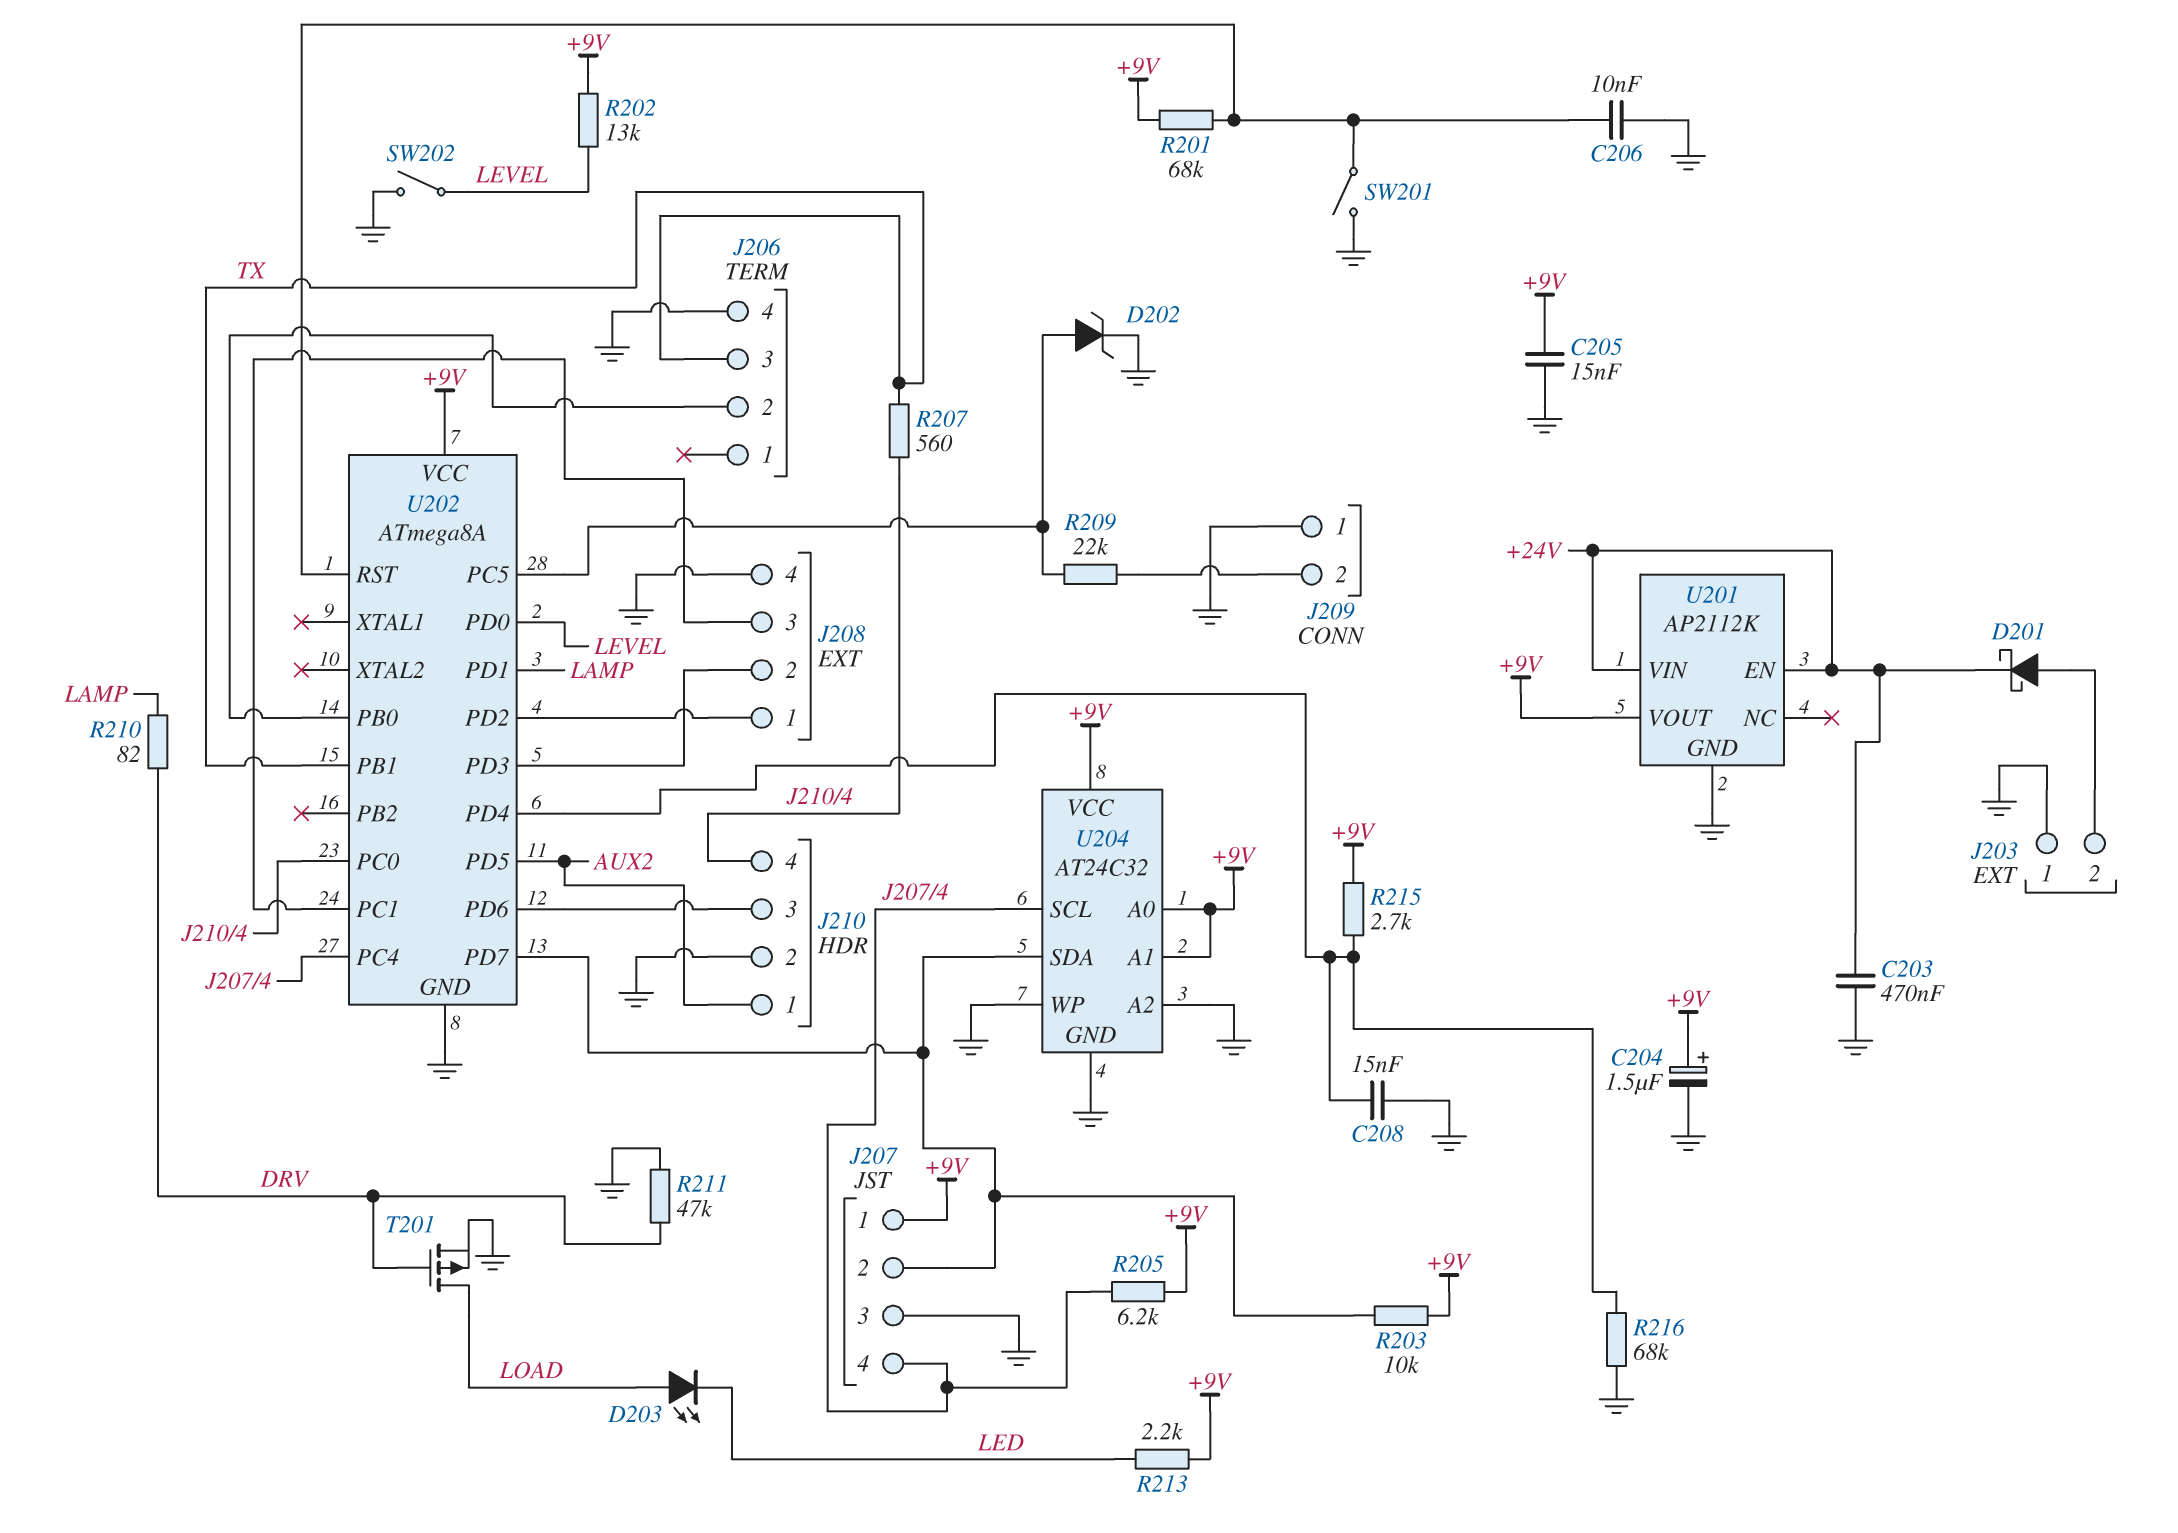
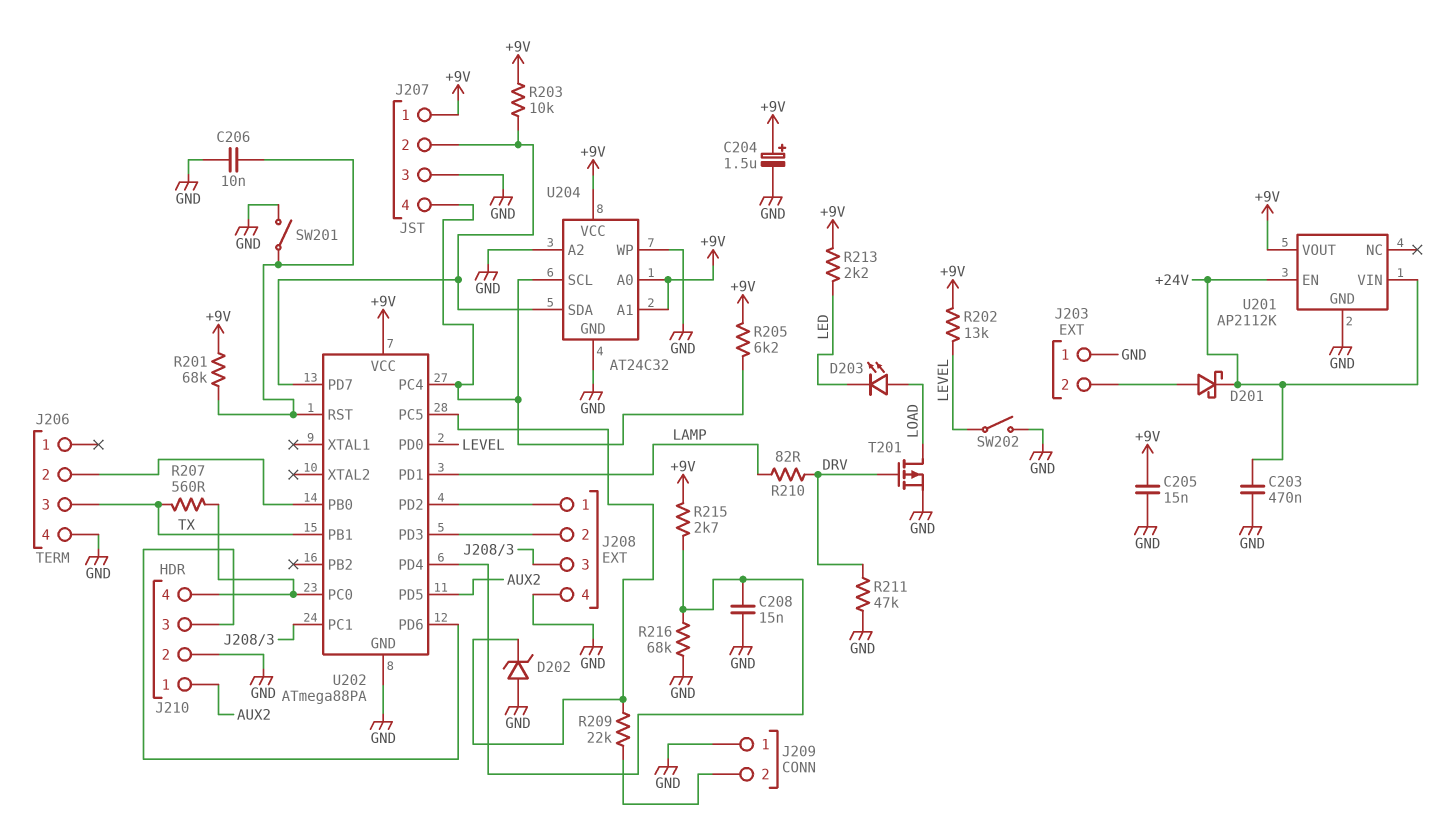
D202: zener (A U202/PC5, K GND) -> zener (A GND, K U202/PC5)
U202: ATmega8A -> ATmega88PA

